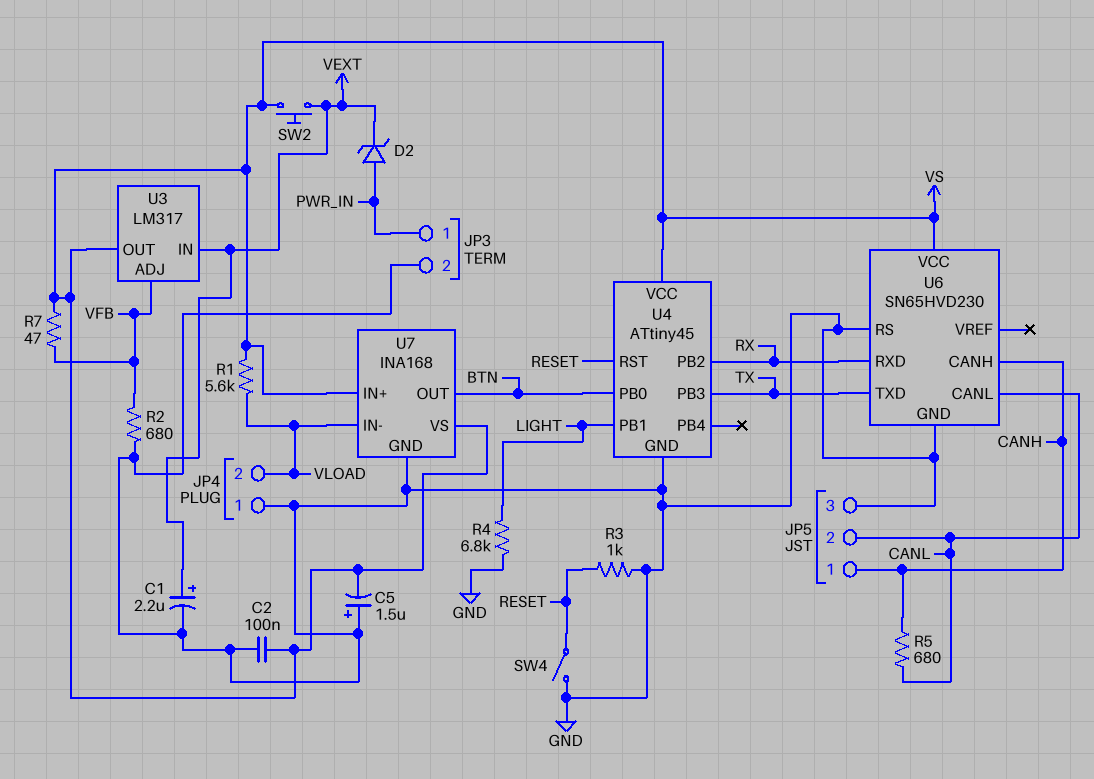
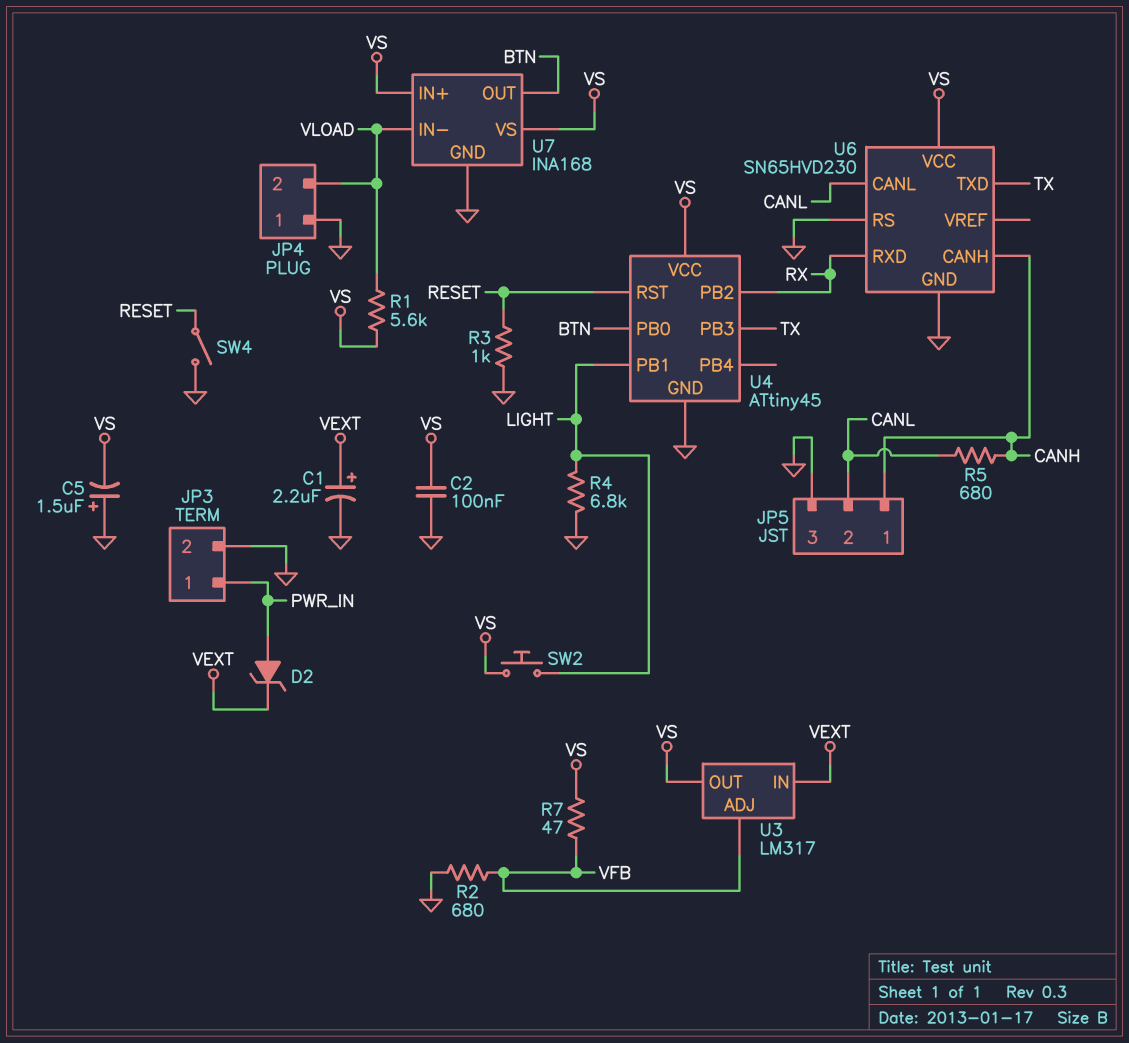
SW2: button (VEXT, VS) -> button (LIGHT, VS)

